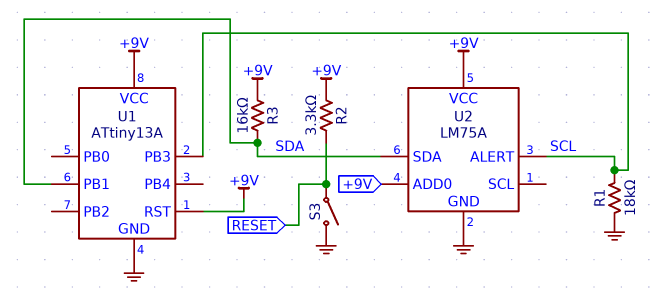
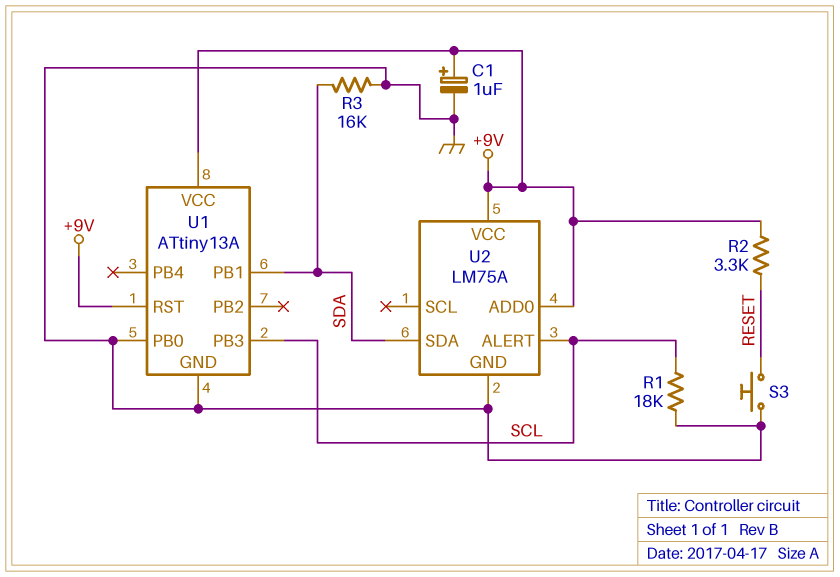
C1: none -> 1uF (plus +9V, minus GND)
R3: 16k (+9V, SDA) -> 16k (GND, SDA)
S3: switch (GND, RESET) -> button (GND, RESET)
U1 pin PB0: none -> GND

